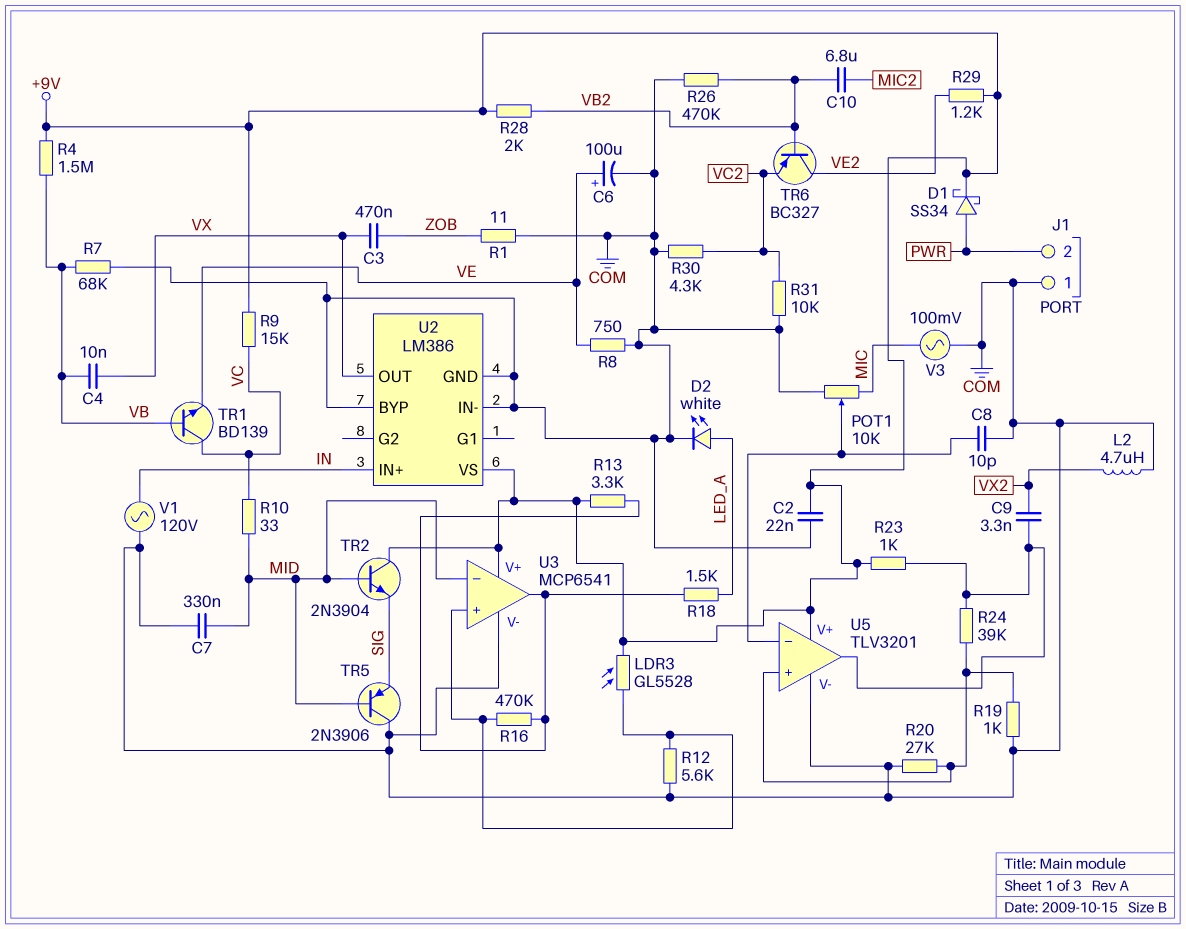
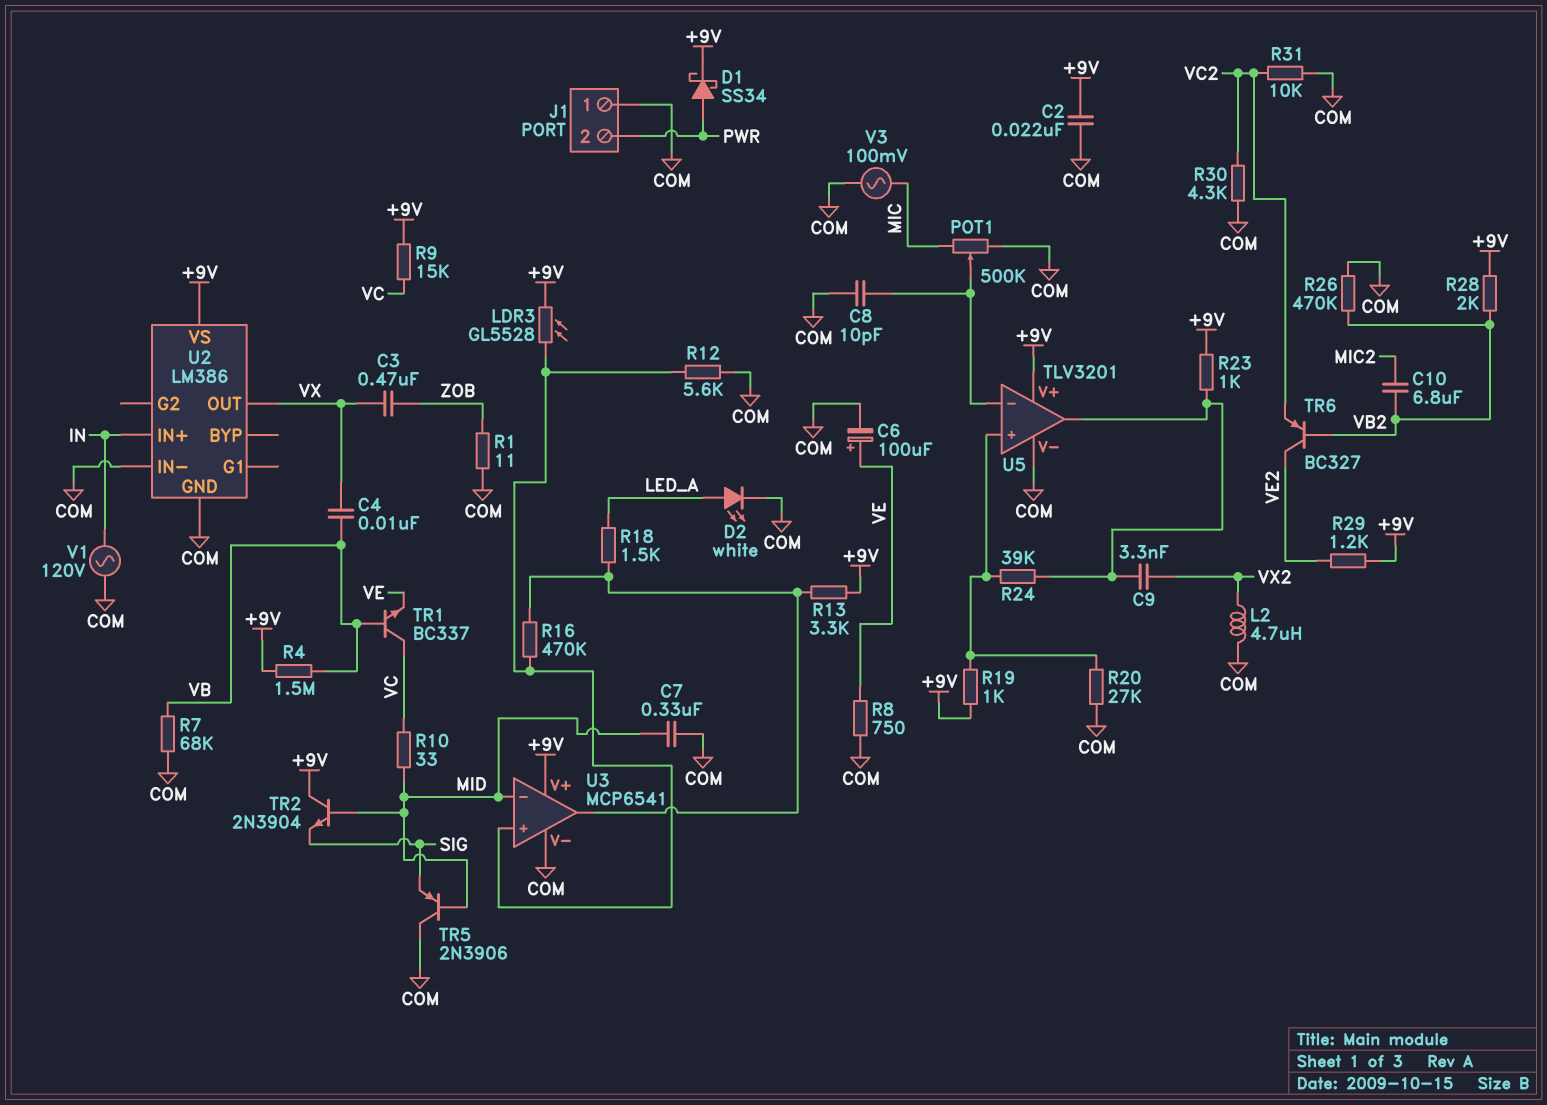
POT1: 10k (COM, MIC, wiper U5/in-) -> 500k (COM, MIC, wiper U5/in-)
R19: 1k (COM, U5/in+) -> 1k (+9V, U5/in+)
TR1: NPN BD139 (B VB, C VC, E VE) -> NPN BC337 (B VB, C VC, E VE)
U2 pin BYP: COM -> none

